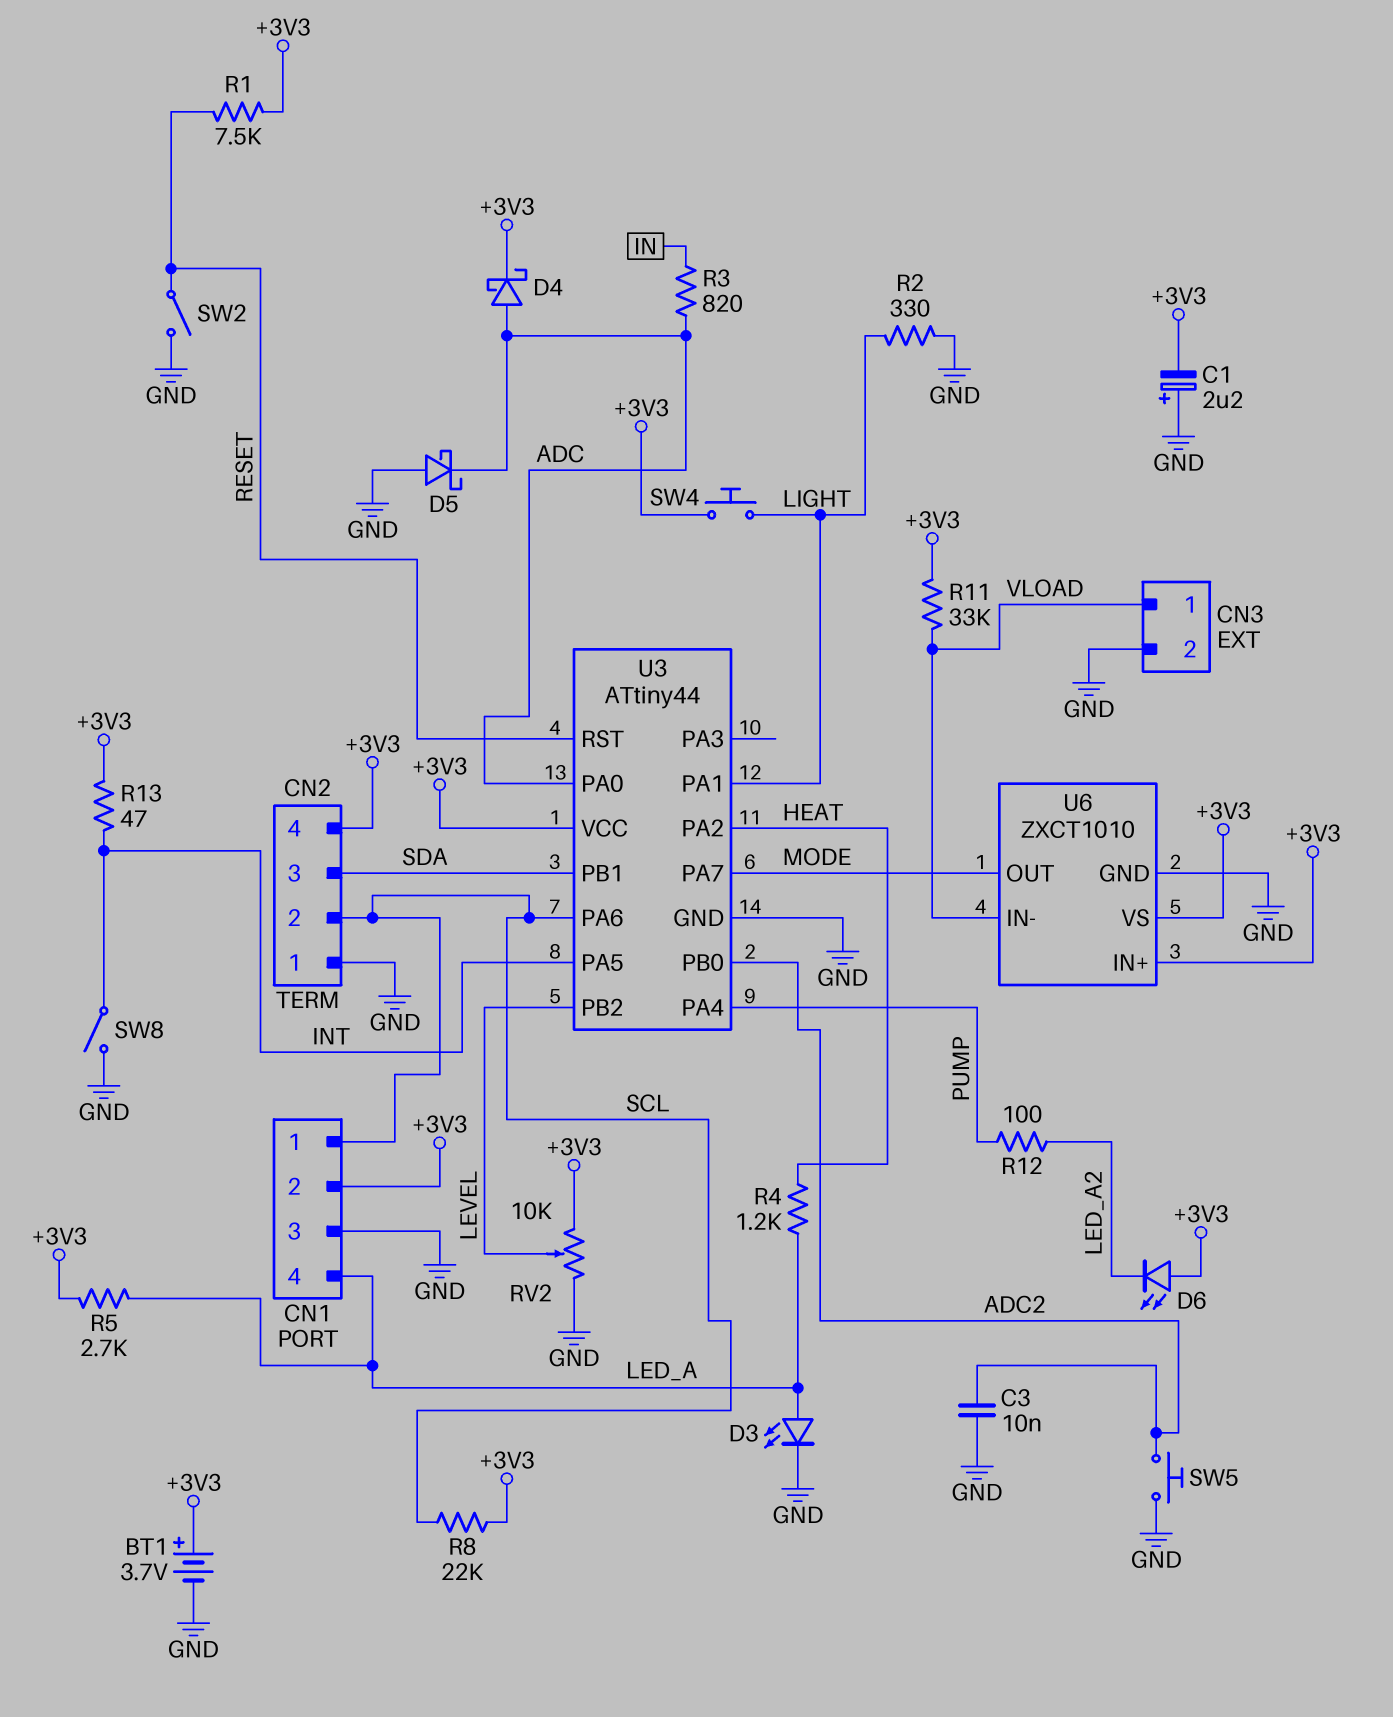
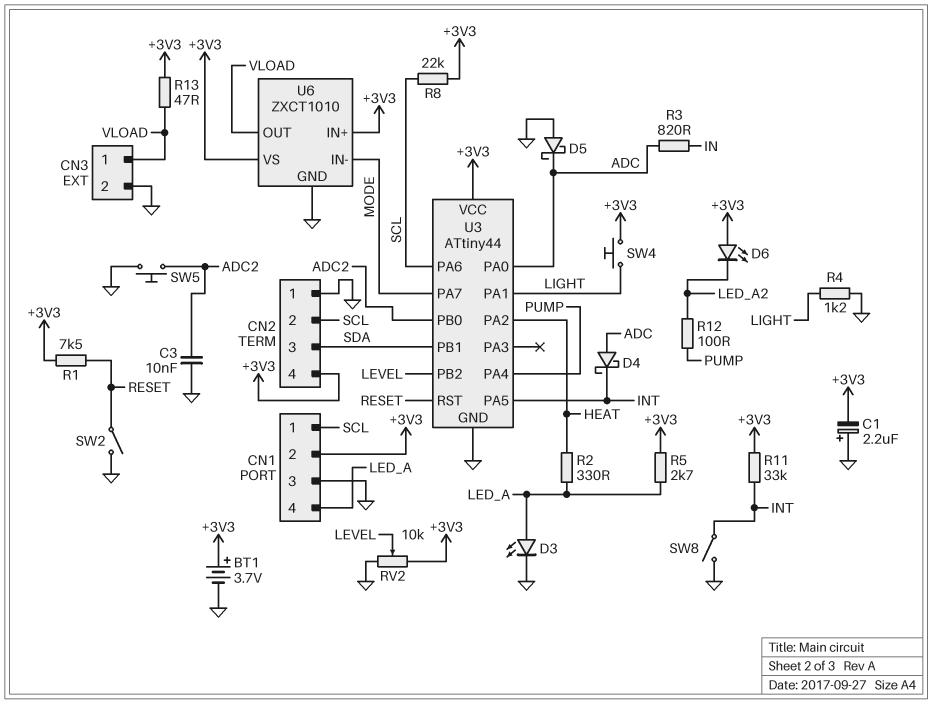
D4: schottky (A ADC, K +3V3) -> schottky (A ADC, K INT)
R2: 330 (GND, LIGHT) -> 330 (HEAT, LED_A)
R4: 1.2k (HEAT, LED_A) -> 1.2k (GND, LIGHT)
R11: 33k (+3V3, VLOAD) -> 33k (+3V3, INT)
R13: 47 (+3V3, INT) -> 47 (+3V3, VLOAD)
U6 pin IN-: VLOAD -> MODE
U6 pin OUT: MODE -> VLOAD

